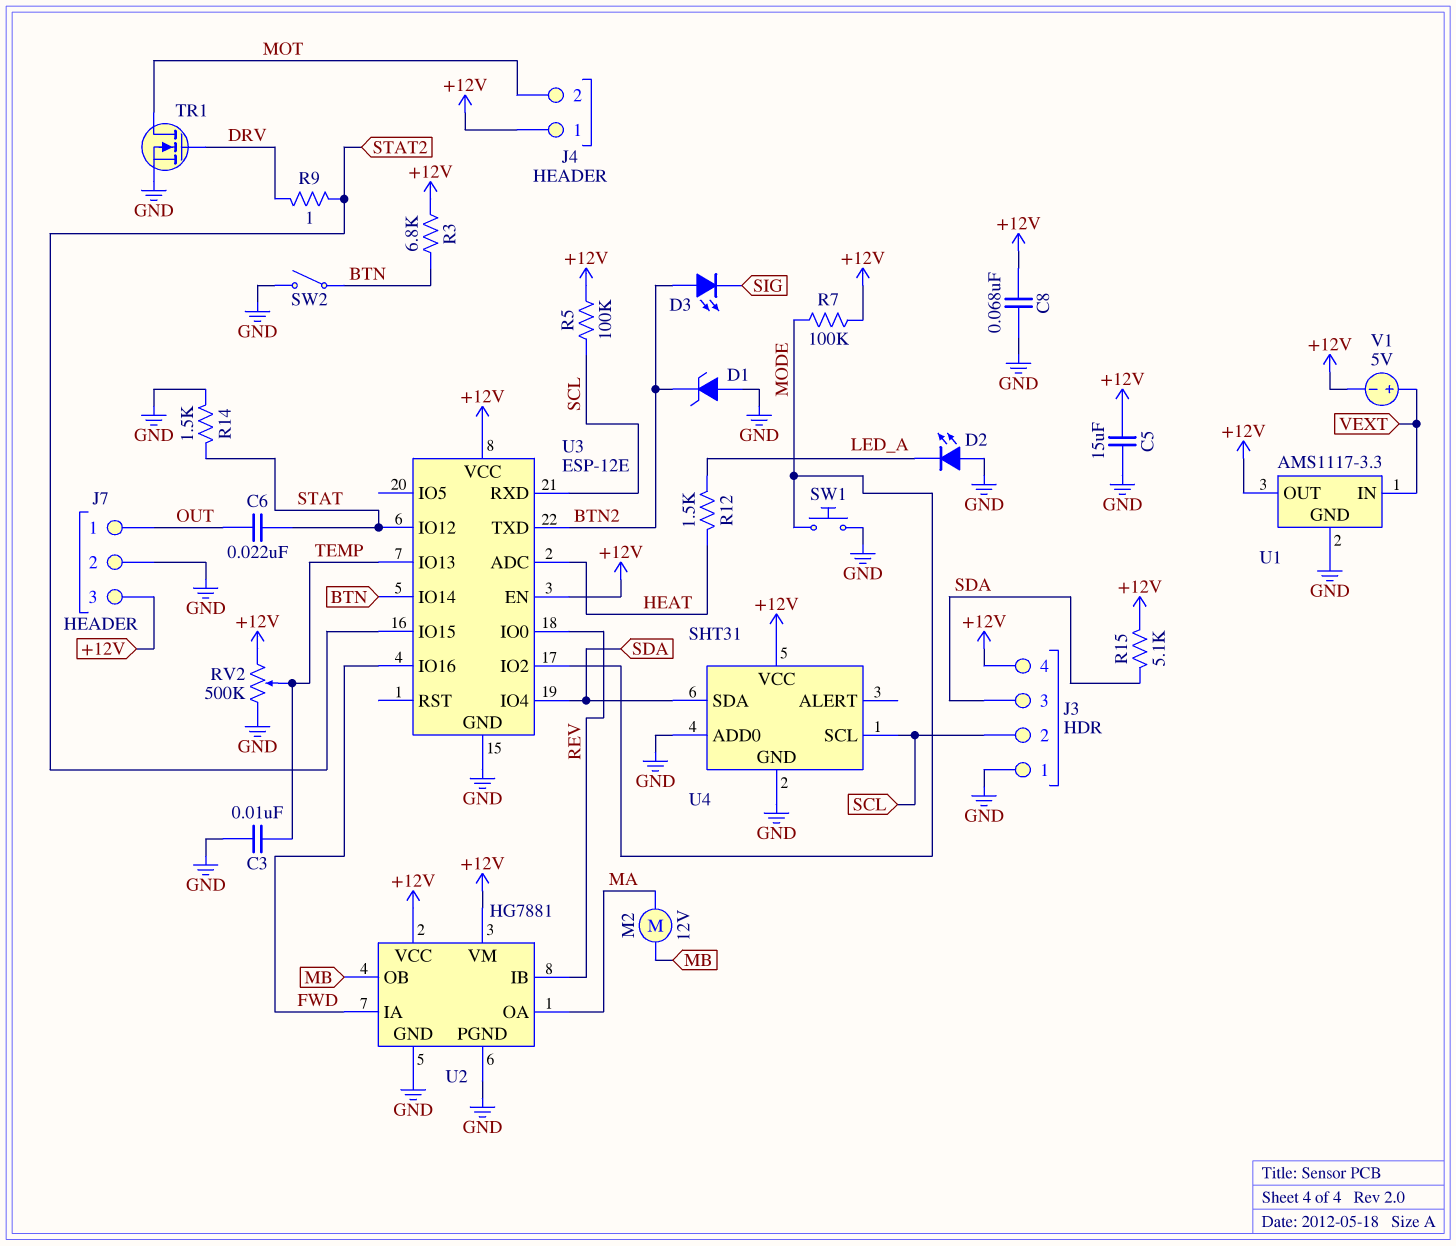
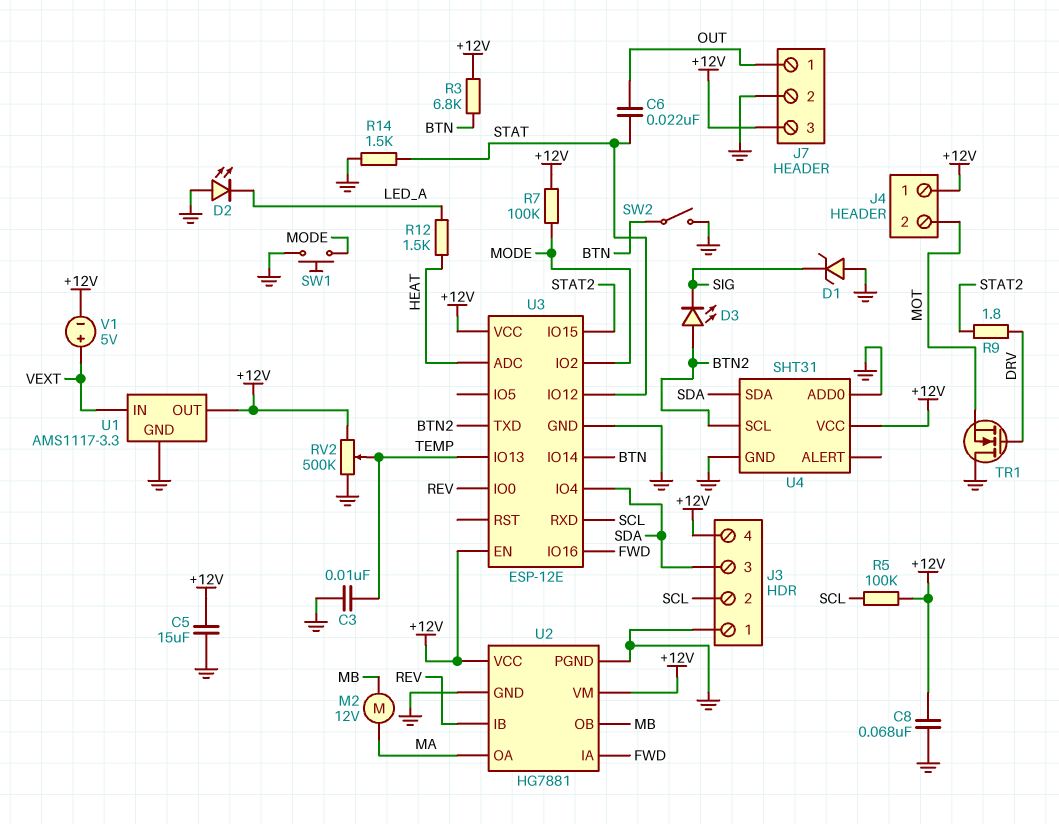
D1: zener (A GND, K BTN2) -> zener (A GND, K SIG)
R9: 1 (DRV, STAT2) -> 1.8 (DRV, STAT2)
R15: 5.1k (+12V, SDA) -> none
TR1: NMOS (G DRV, D MOT, S GND) -> NMOS (G DRV, D GND, S MOT)
U4 pin SCL: SCL -> BTN2

